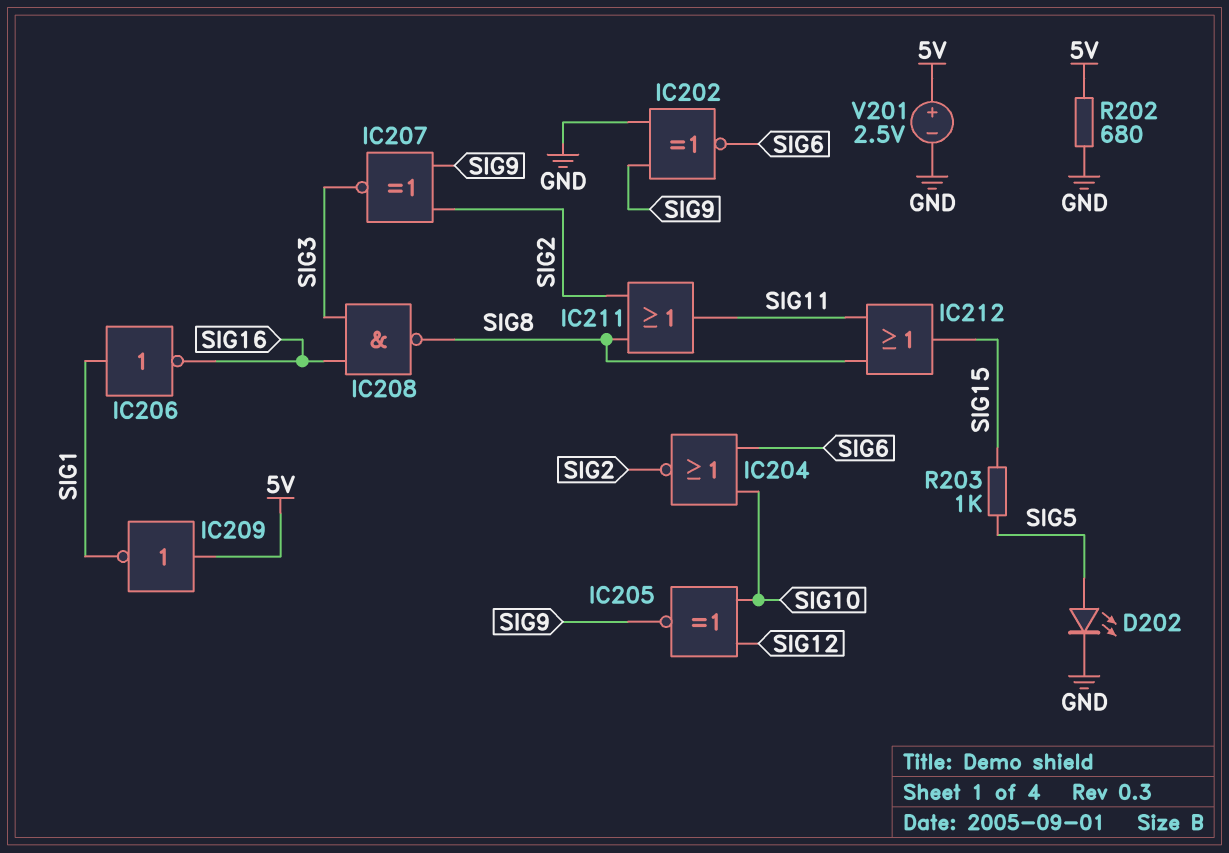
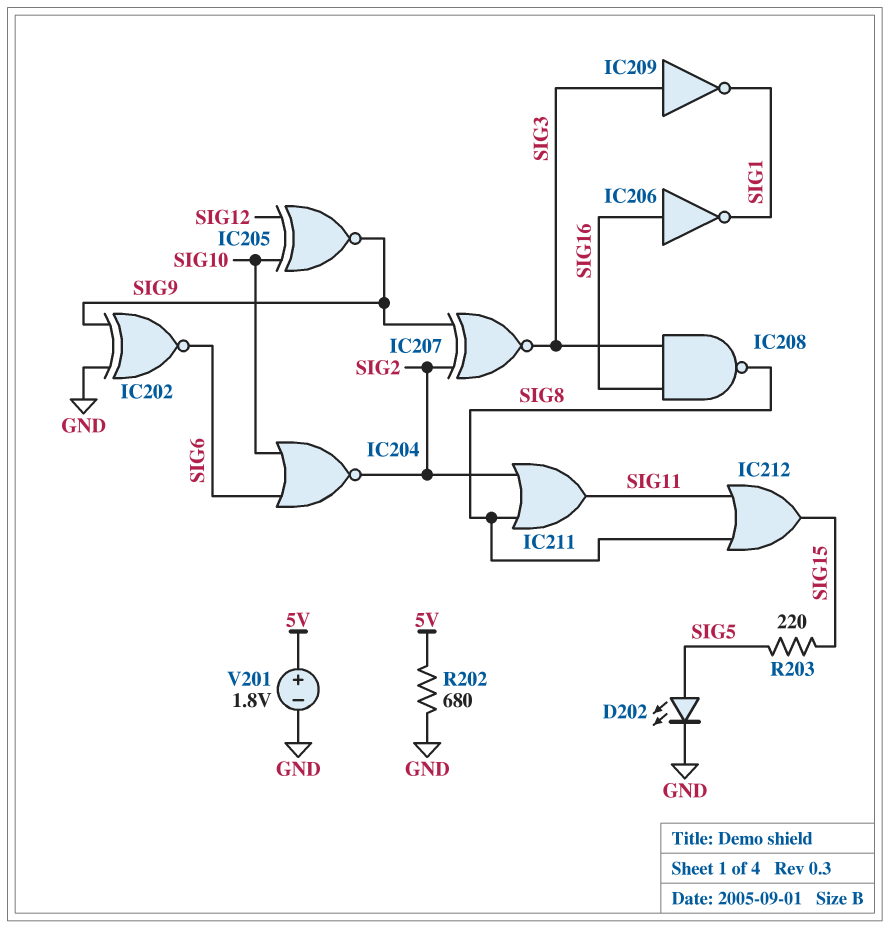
IC206: NOT (in SIG1, out SIG16) -> NOT (in SIG16, out SIG1)
IC209: NOT (in 5V, out SIG1) -> NOT (in SIG3, out SIG1)
R203: 1k (SIG5, SIG15) -> 220 (SIG5, SIG15)
V201: 2.5V (plus 5V, minus GND) -> 1.8V (plus 5V, minus GND)

